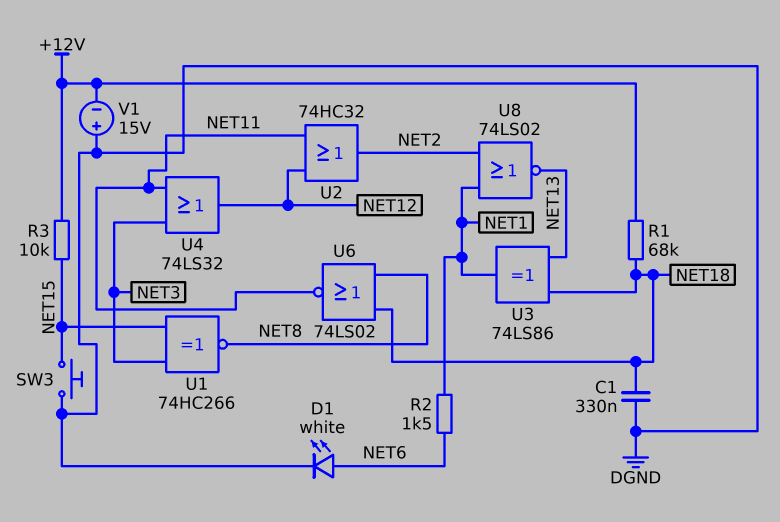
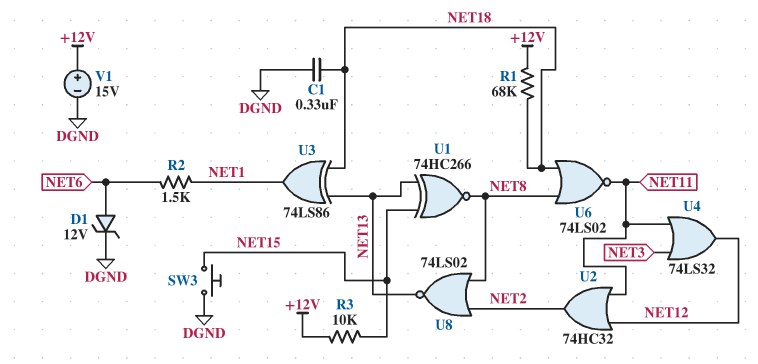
D1: LED white (A NET6, K DGND) -> zener 12V (A NET6, K DGND)
U1: XNOR 74HC266 (in NET3, in NET15, out NET8) -> XNOR 74HC266 (in NET13, in NET15, out NET8)
U8: NOR 74LS02 (in NET1, in NET2, out NET13) -> NOR 74LS02 (in NET2, in NET8, out NET13)
V1: 15V (plus DGND, minus +12V) -> 15V (plus +12V, minus DGND)

